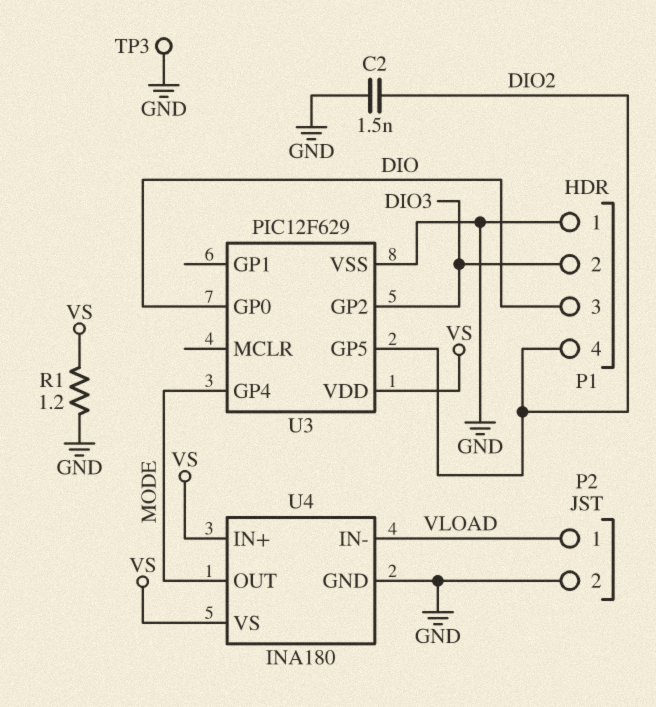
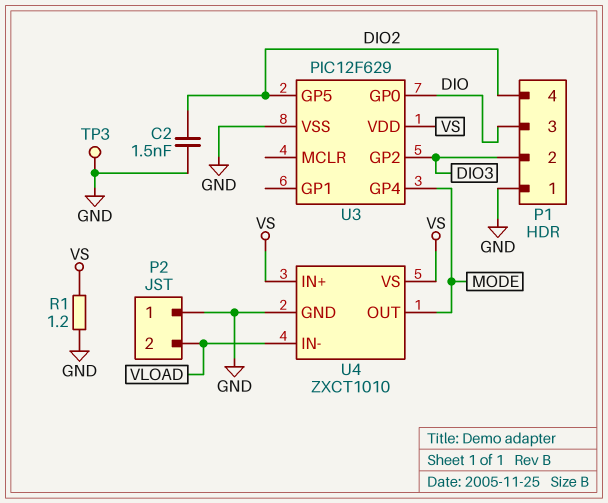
P2 pin 1: VLOAD -> GND
P2 pin 2: GND -> VLOAD
U4: INA180 -> ZXCT1010

